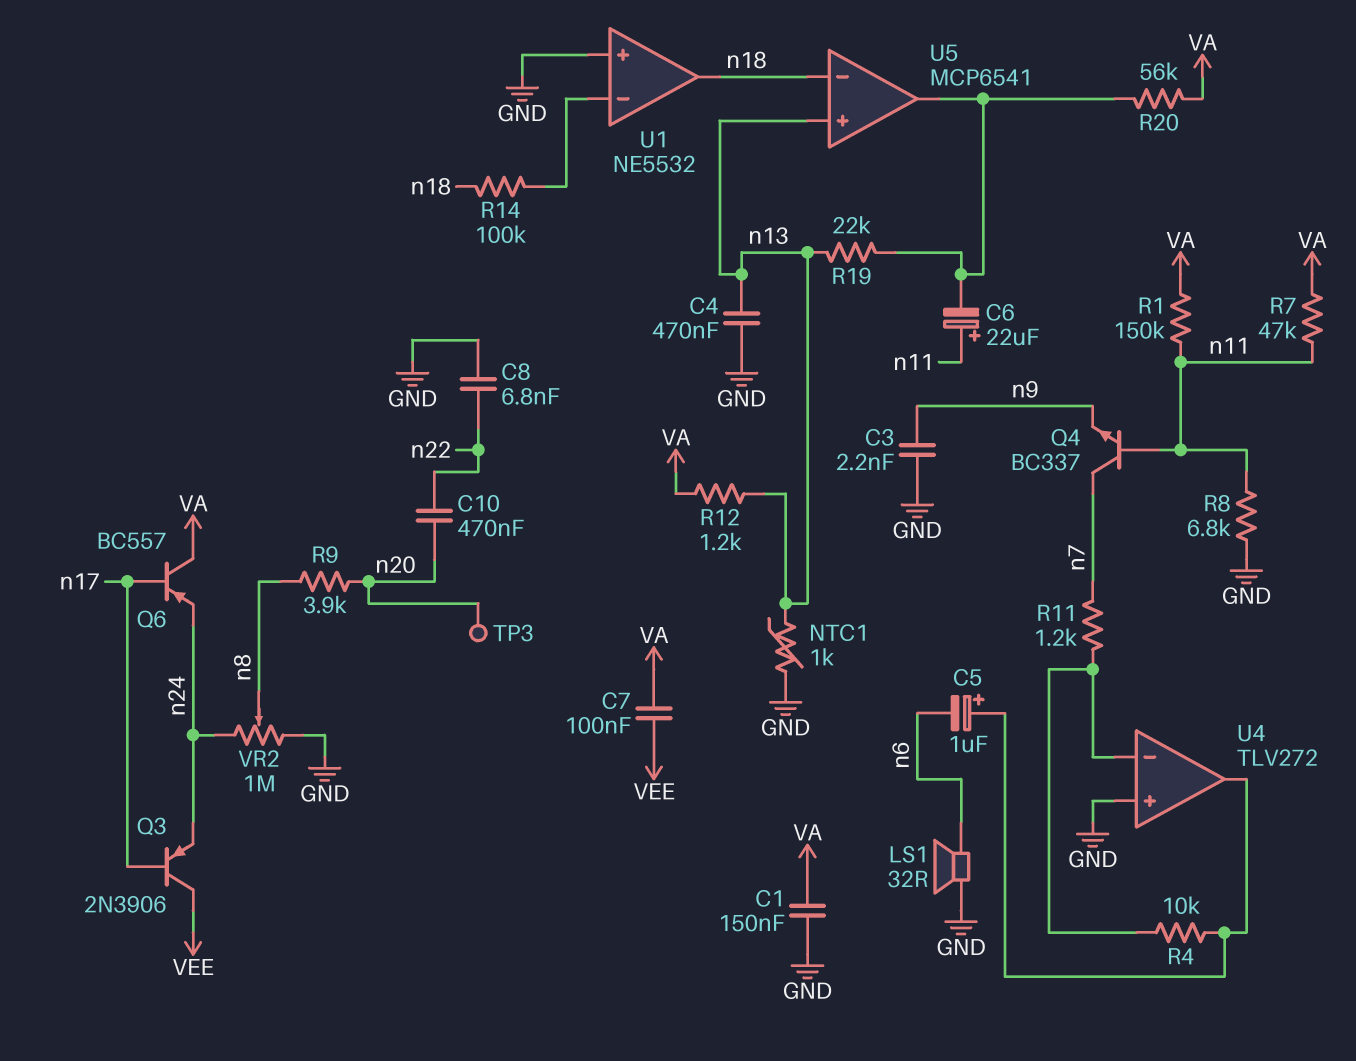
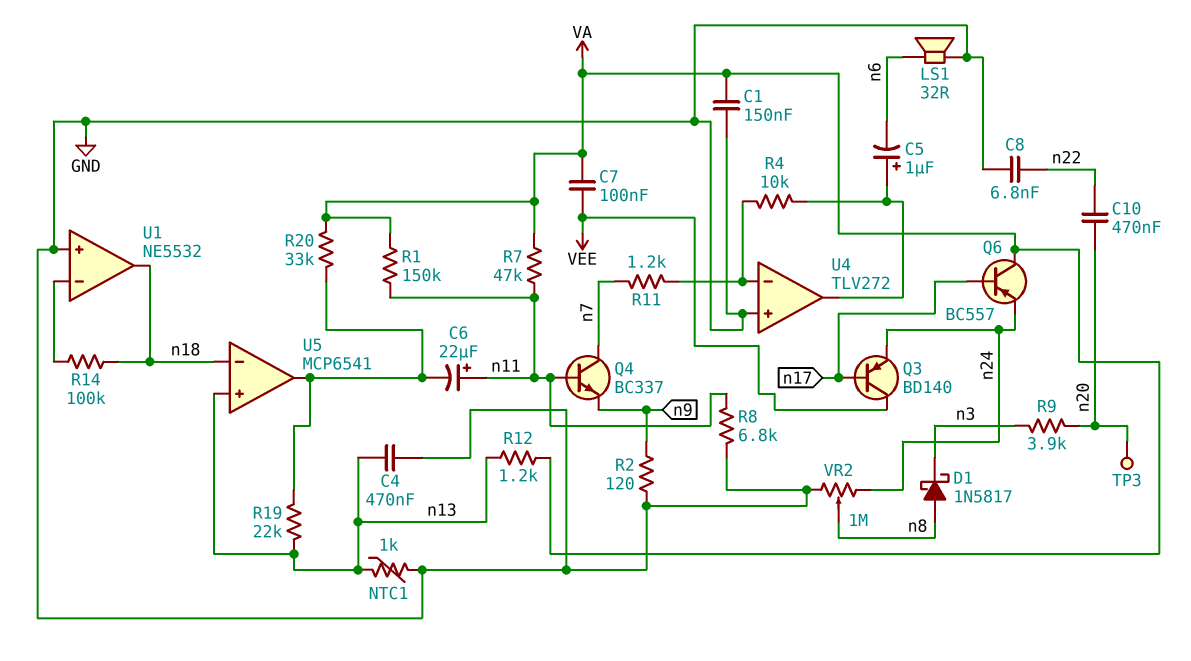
C3: 2.2nF (GND, n9) -> none
D1: none -> schottky 1N5817 (A n8, K n3)
Q3: PNP 2N3906 (B n17, C VEE, E n24) -> PNP BD140 (B n17, C VEE, E n24)
R2: none -> 120 (GND, n9)
R9: 3.9k (n8, n20) -> 3.9k (n3, n20)
R20: 56k (U5/out, VA) -> 33k (U5/out, VA)

